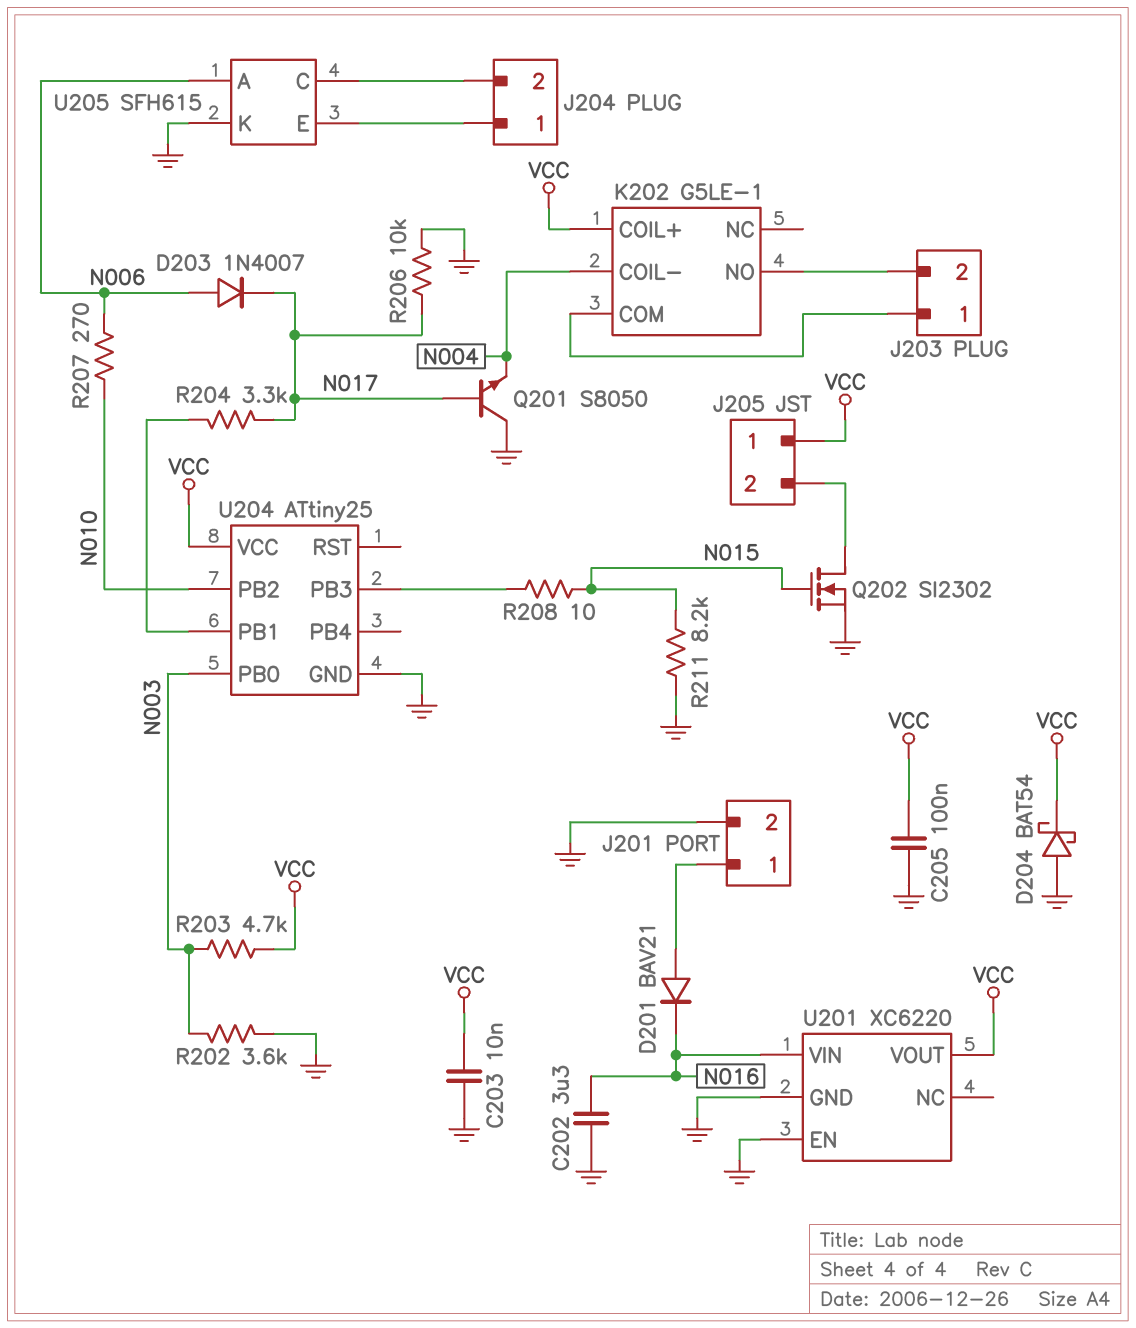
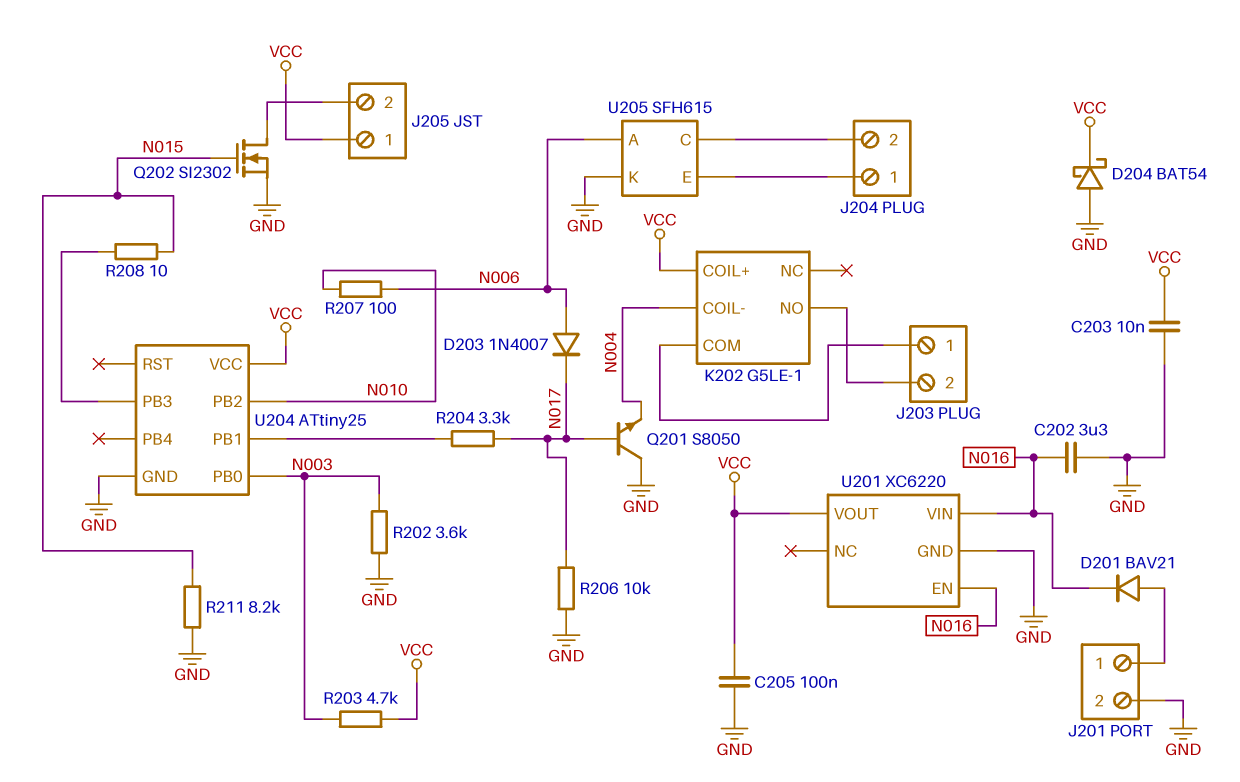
R207: 270 (N006, N010) -> 100 (N006, N010)
U201 pin EN: GND -> N016

